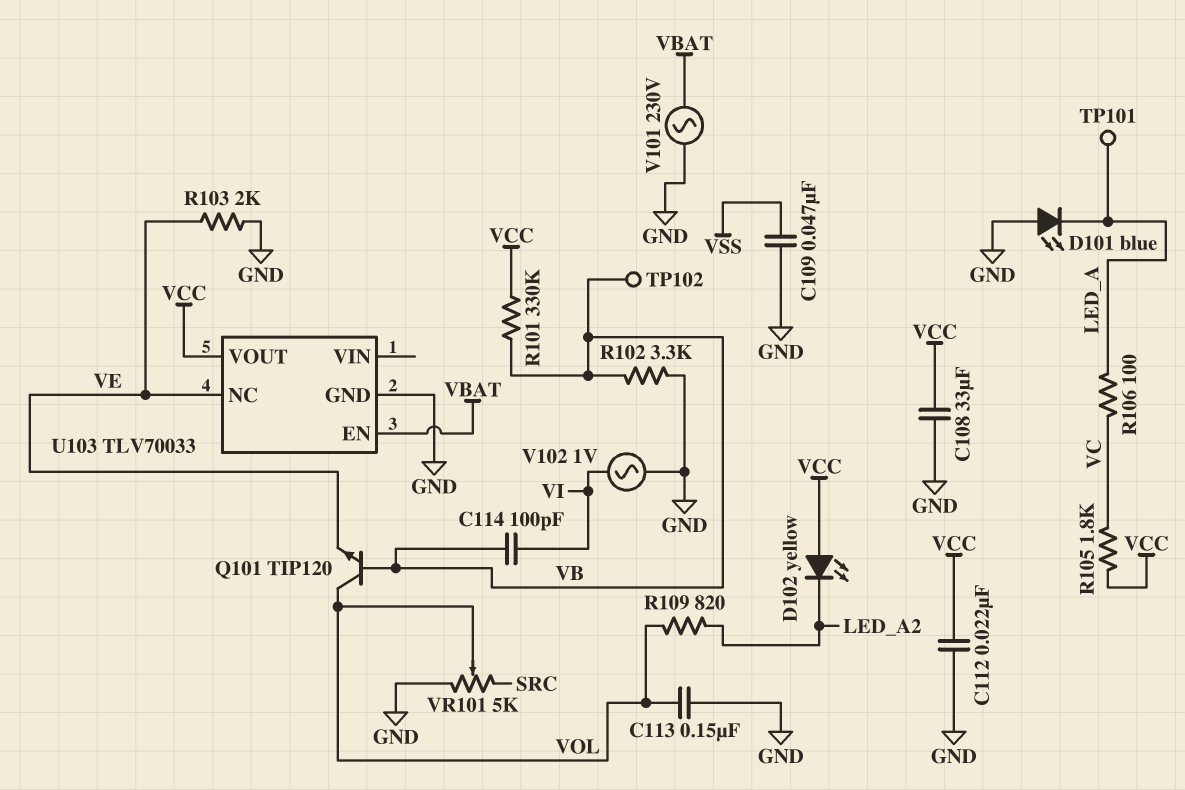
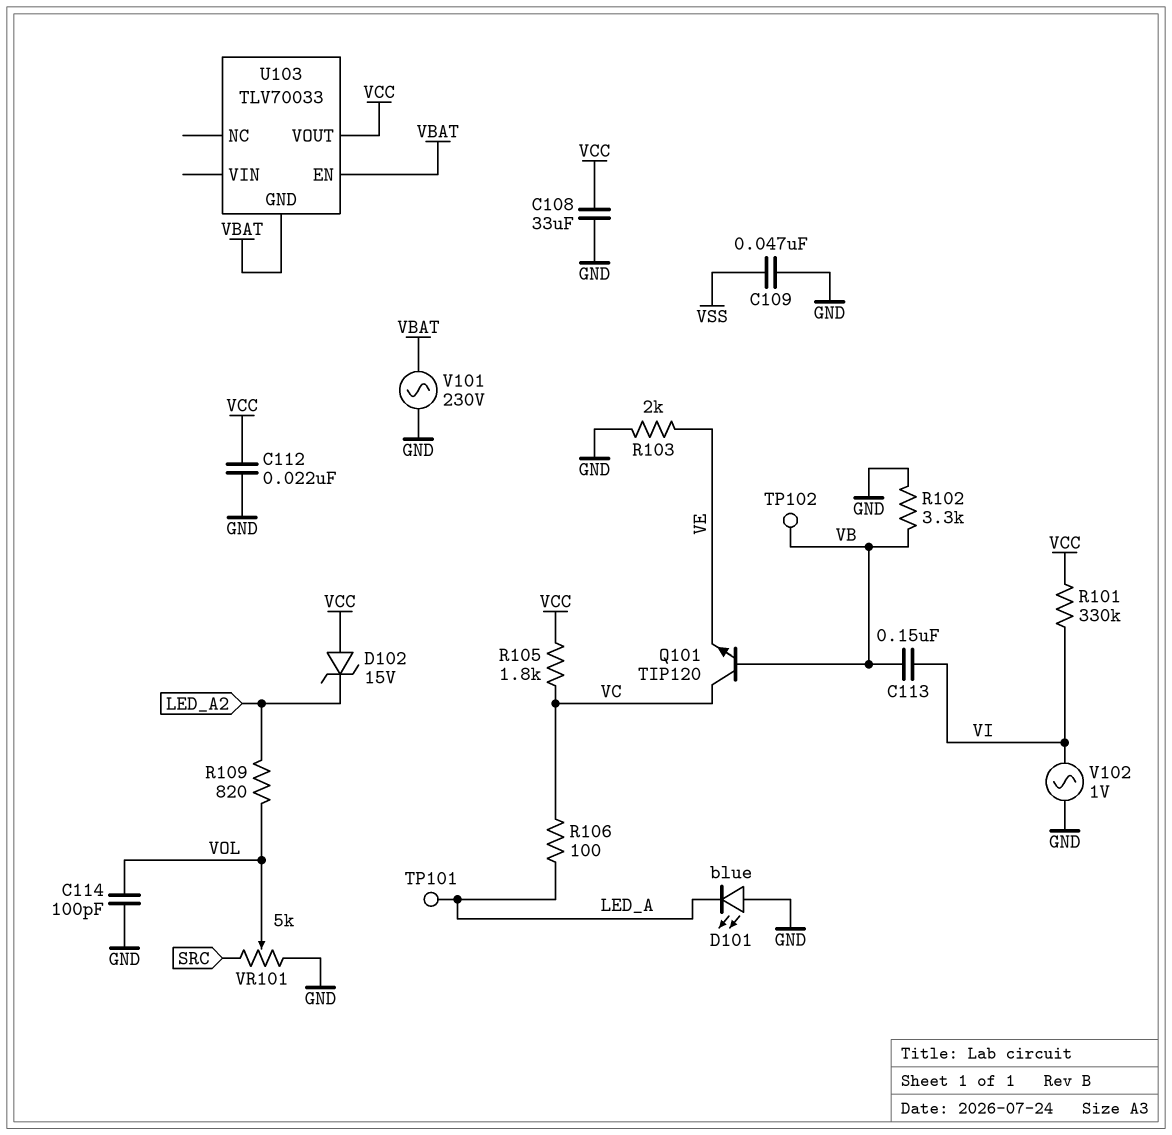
C113: 150nF (GND, VOL) -> 150nF (VB, VI)
C114: 100pF (VB, VI) -> 100pF (GND, VOL)
D102: LED yellow (A VCC, K LED_A2) -> zener 15V (A VCC, K LED_A2)
Q101: NPN TIP120 (B VB, C VOL, E VE) -> NPN TIP120 (B VB, C VC, E VE)
R101: 330k (VB, VCC) -> 330k (VCC, VI)
U103 pin GND: GND -> VBAT
U103 pin NC: VE -> none

